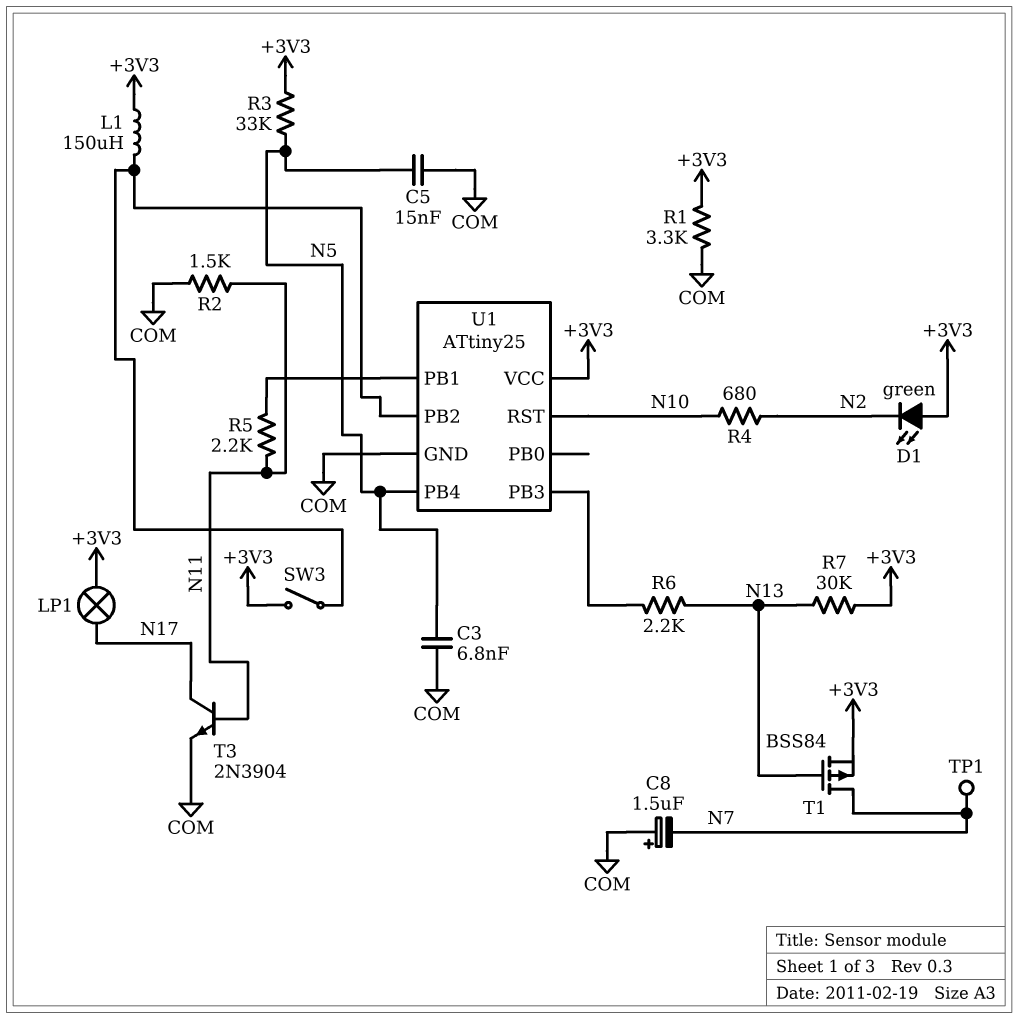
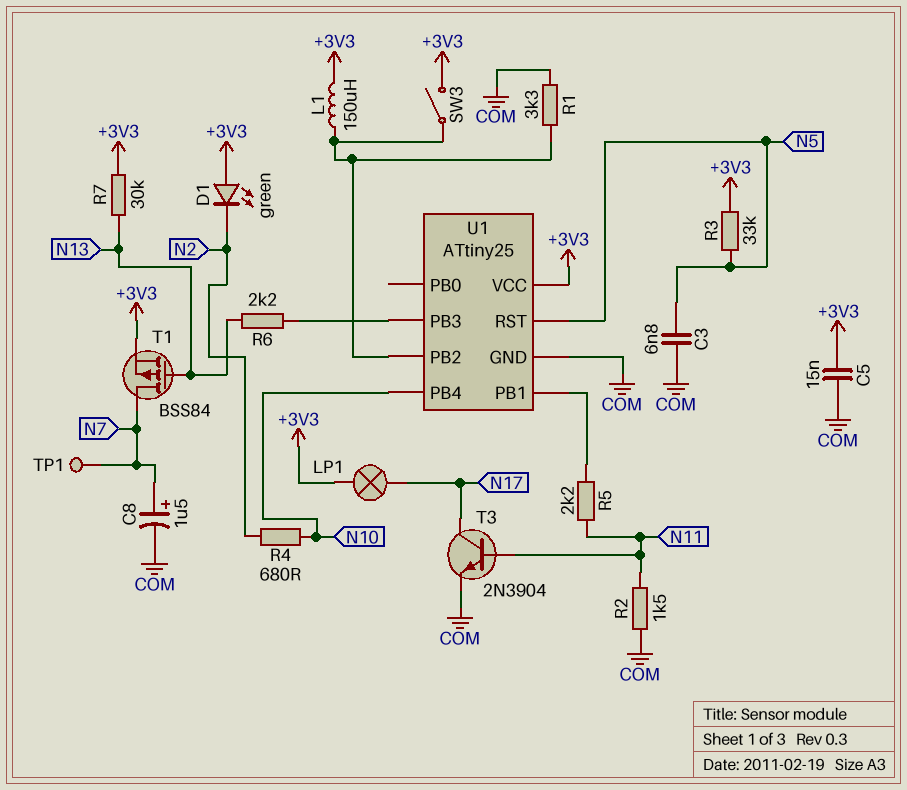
C5: 15nF (COM, N5) -> 15nF (+3V3, COM)
C8: 1.5uF (plus COM, minus N7) -> 1.5uF (plus N7, minus COM)
R1: 3.3k (+3V3, COM) -> 3.3k (COM, U1/PB2)
U1 pin PB4: N5 -> N10
U1 pin RST: N10 -> N5

